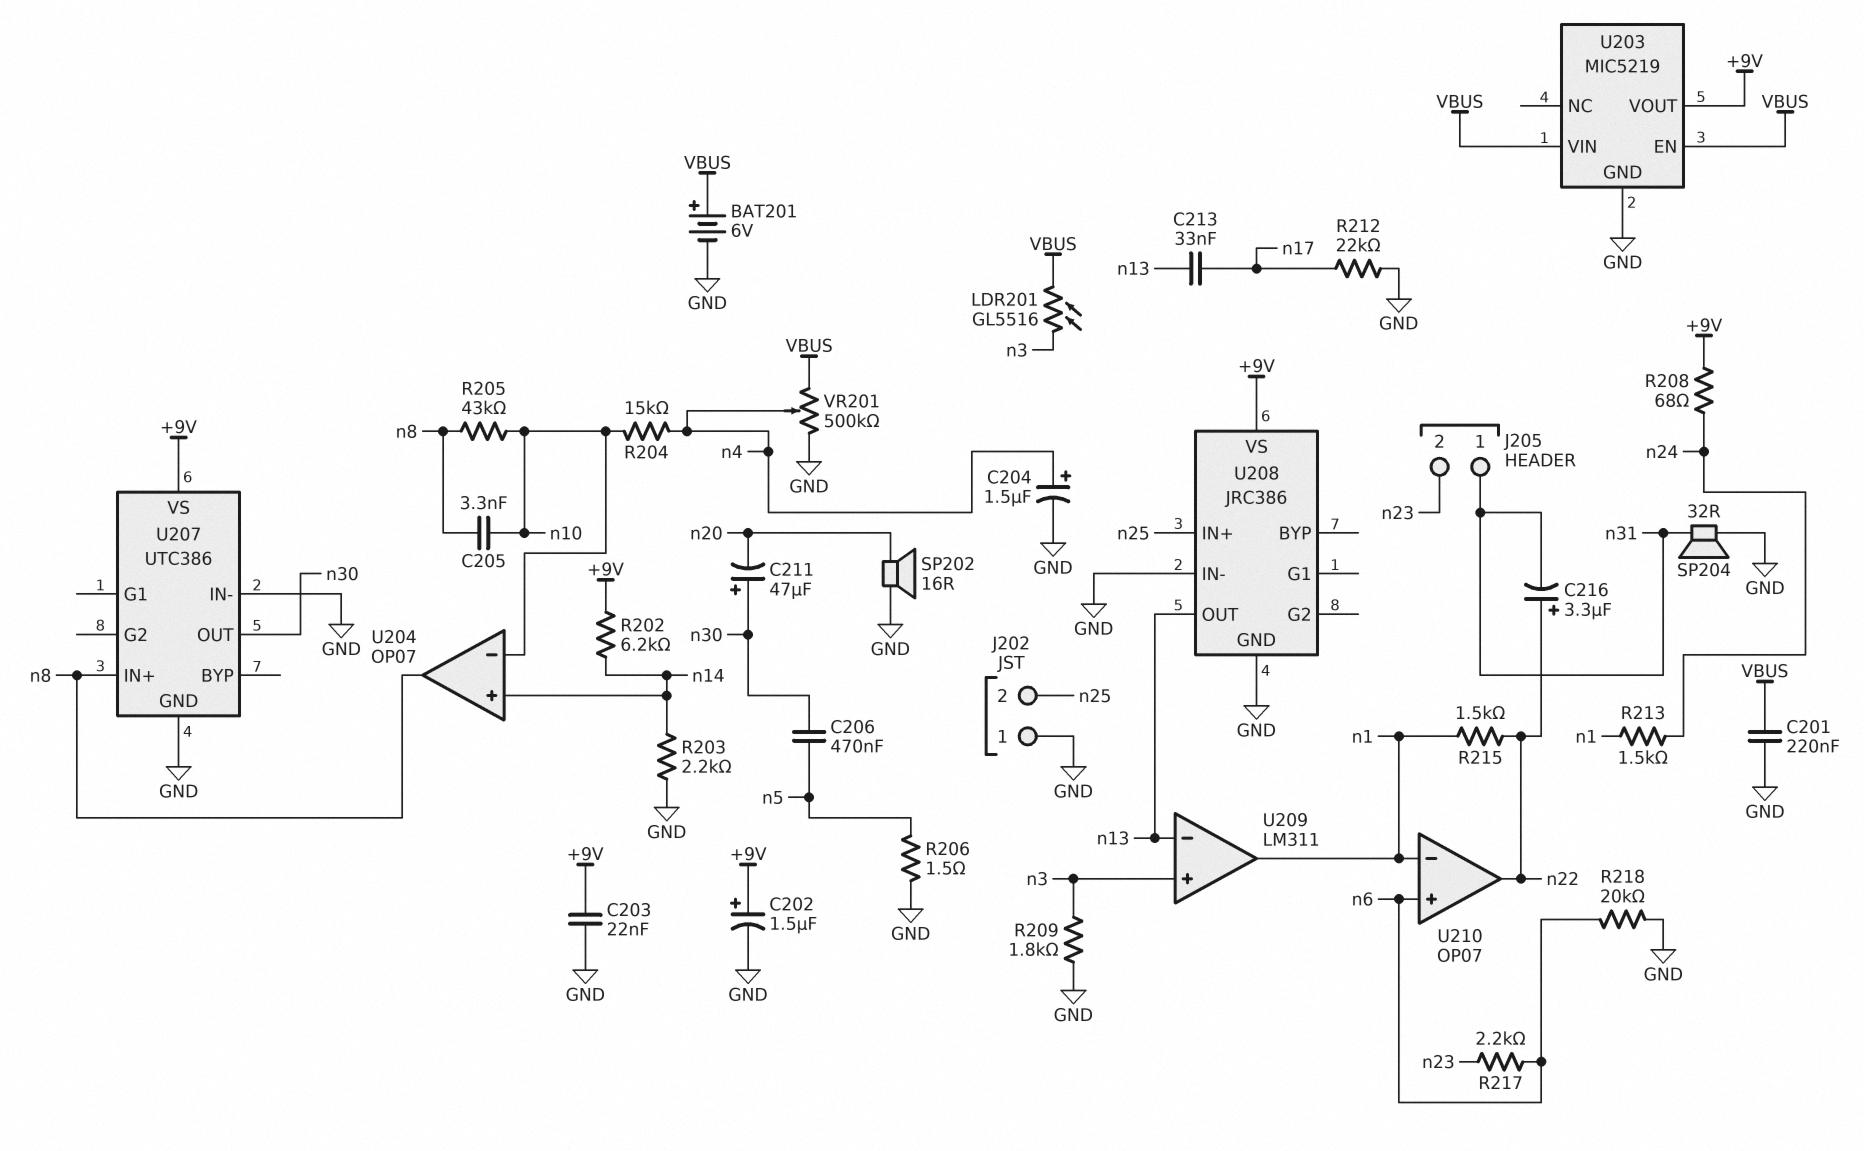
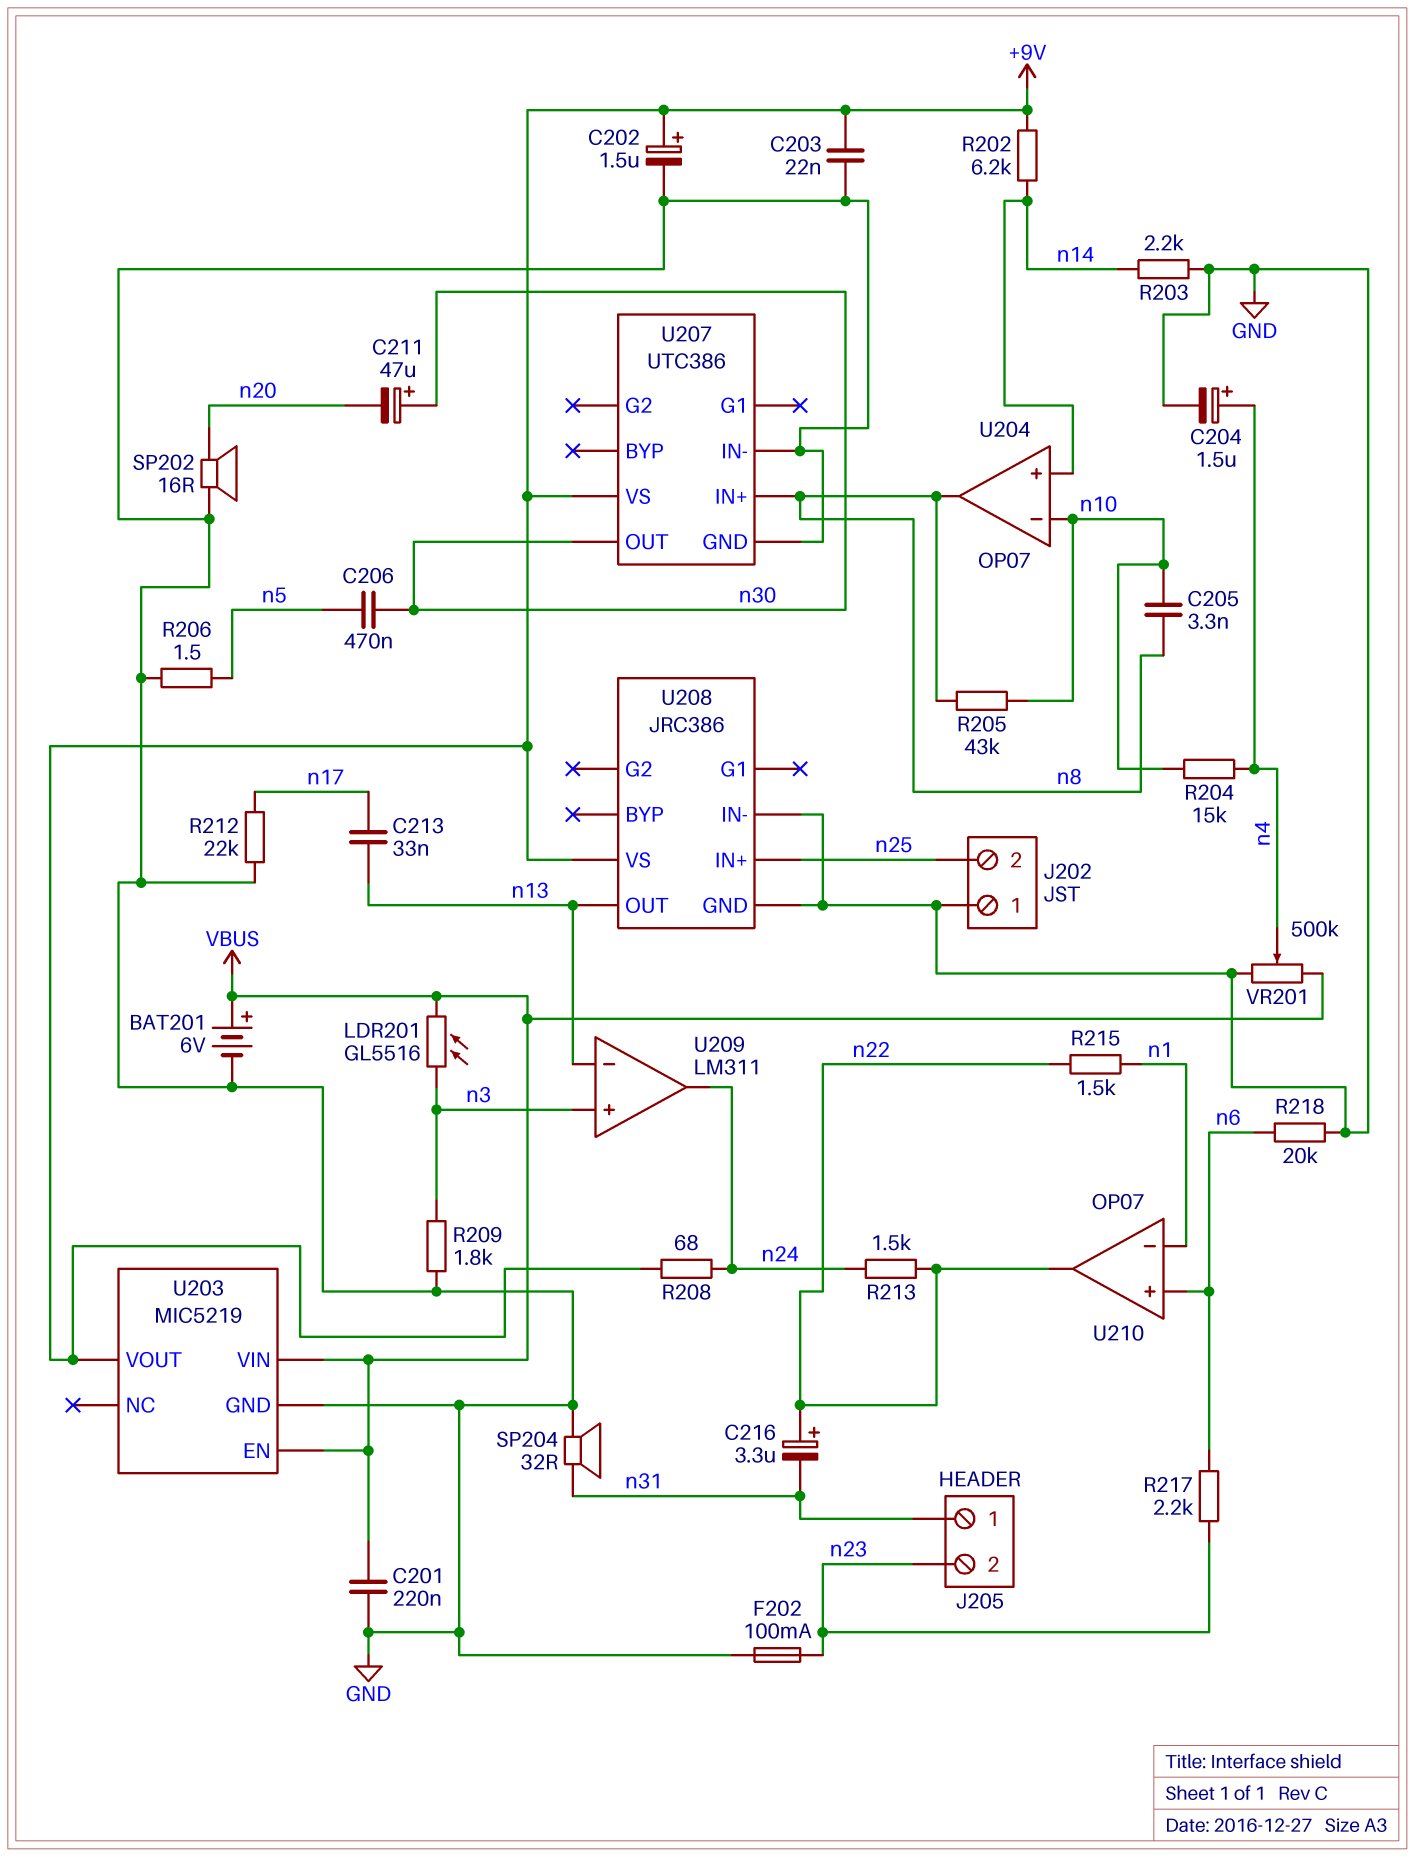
F202: none -> 100mA (GND, n23)
R213: 1.5k (n1, n24) -> 1.5k (n22, n24)
U209 pin out: n1 -> n24

